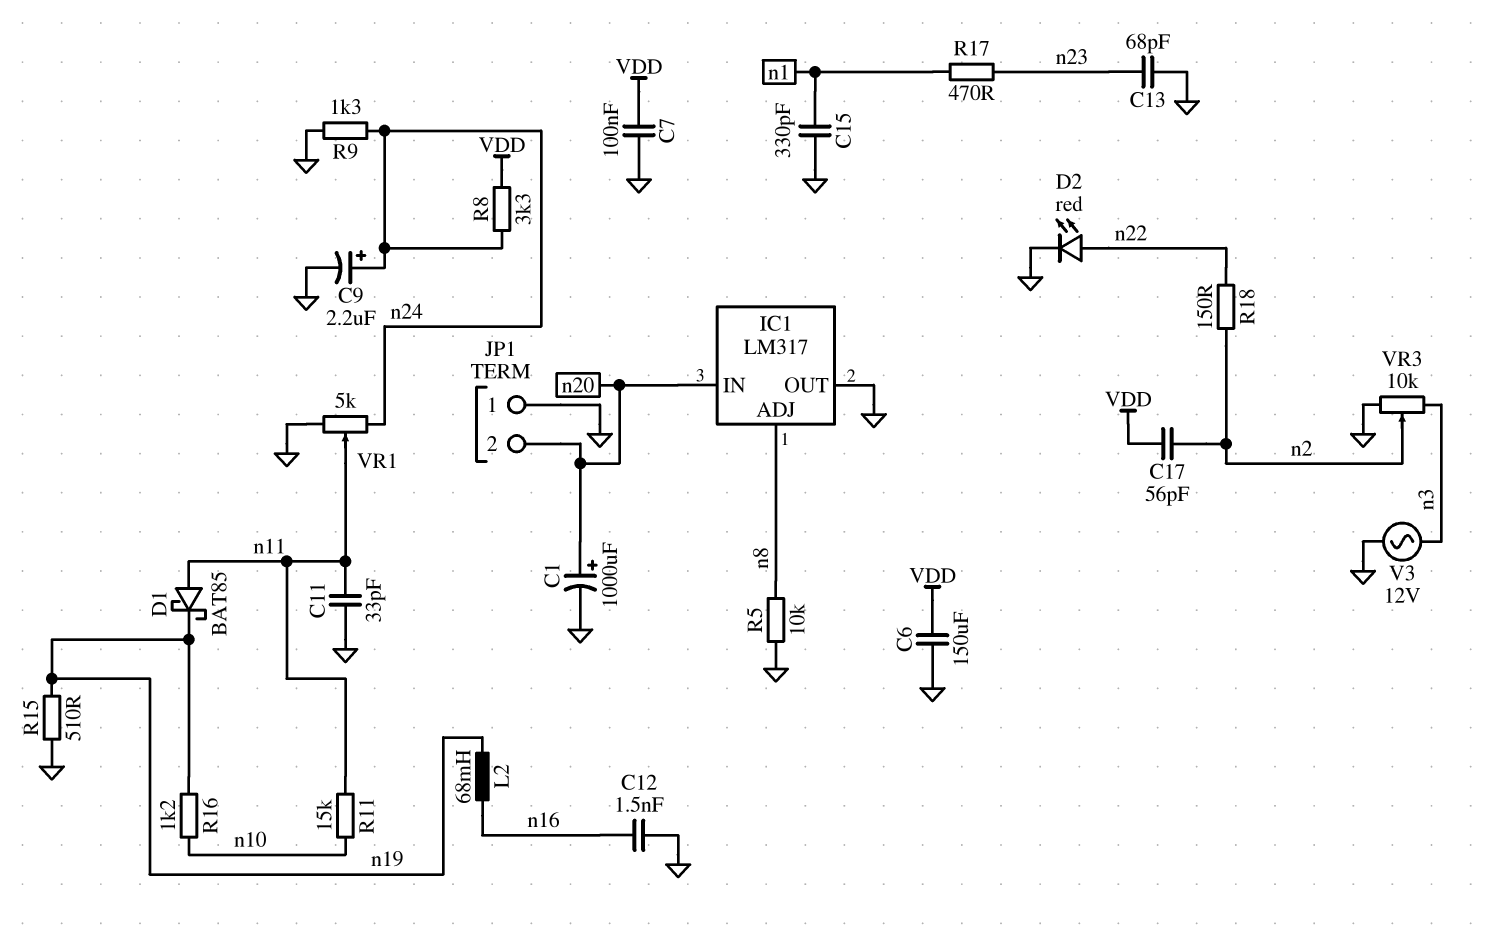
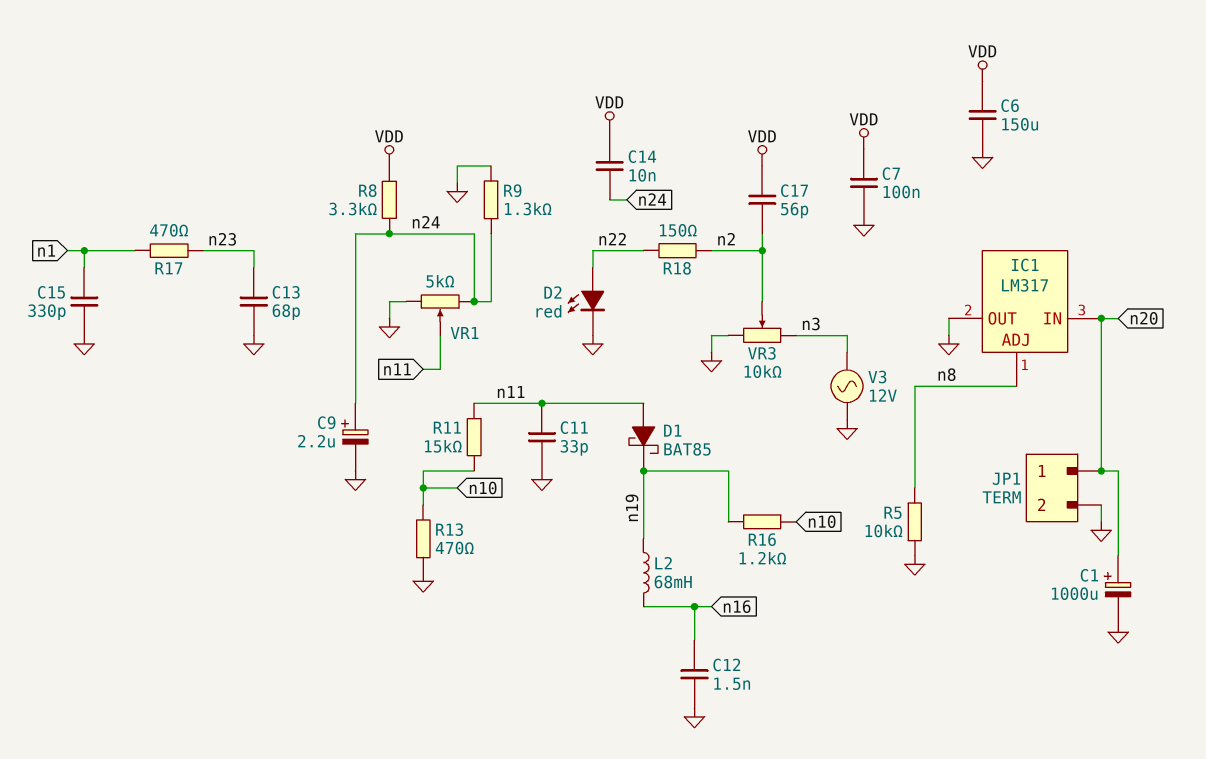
C14: none -> 10nF (VDD, n24)
JP1 pin 1: GND -> n20
JP1 pin 2: n20 -> GND
R13: none -> 470 (GND, n10)
R15: 510 (GND, n19) -> none

